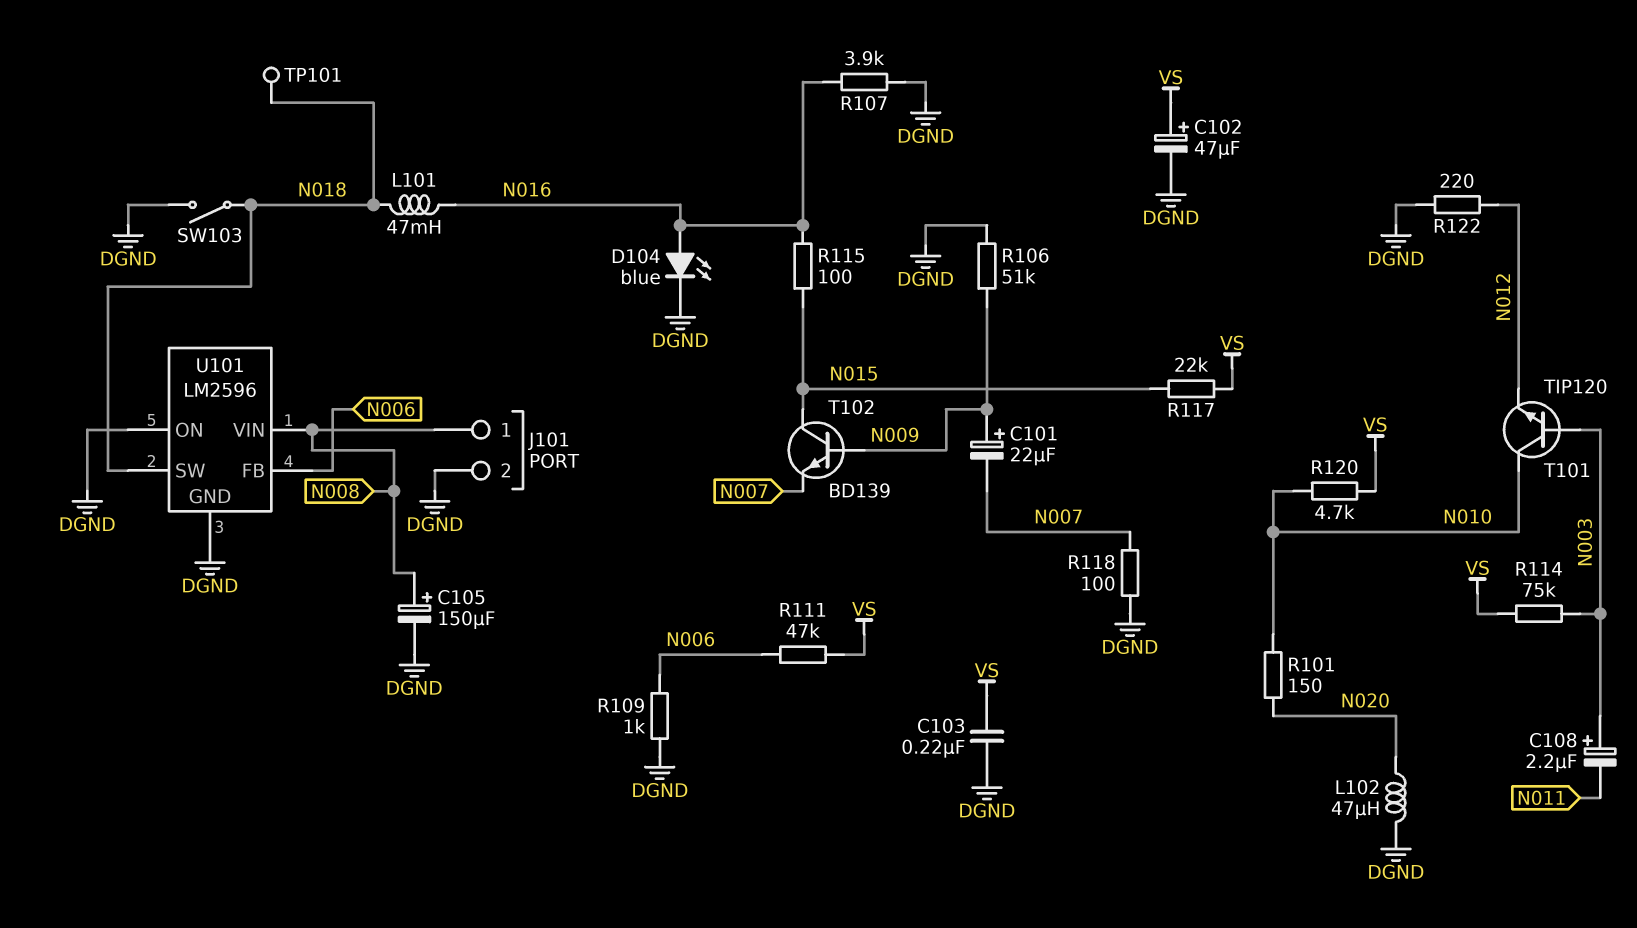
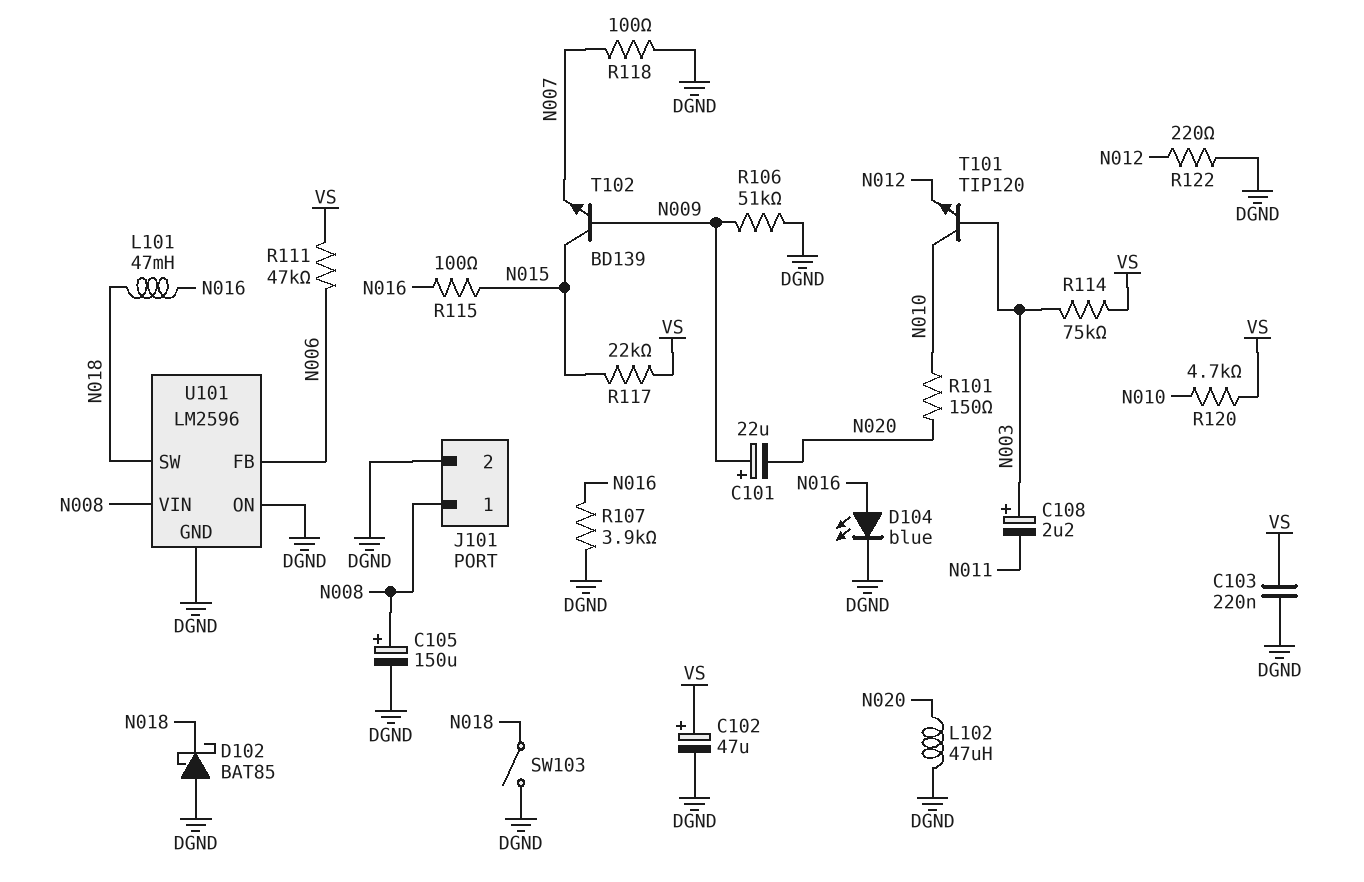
C101: 22uF (plus N009, minus N007) -> 22uF (plus N009, minus N020)
D102: none -> schottky BAT85 (A DGND, K N018)
R109: 1k (DGND, N006) -> none
TP101: test point (N018) -> none

